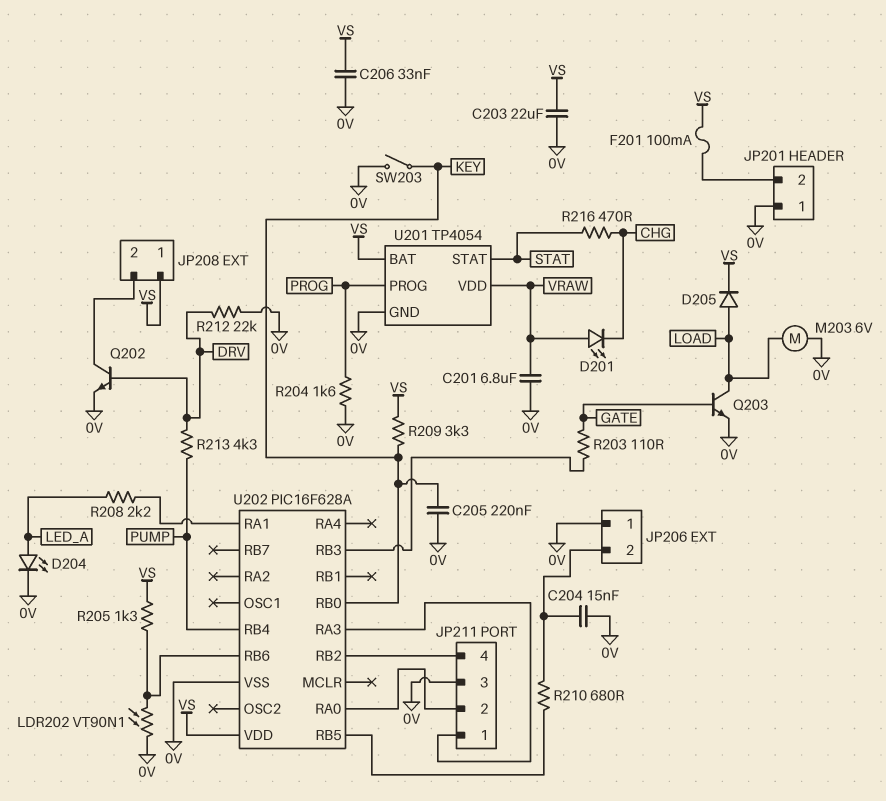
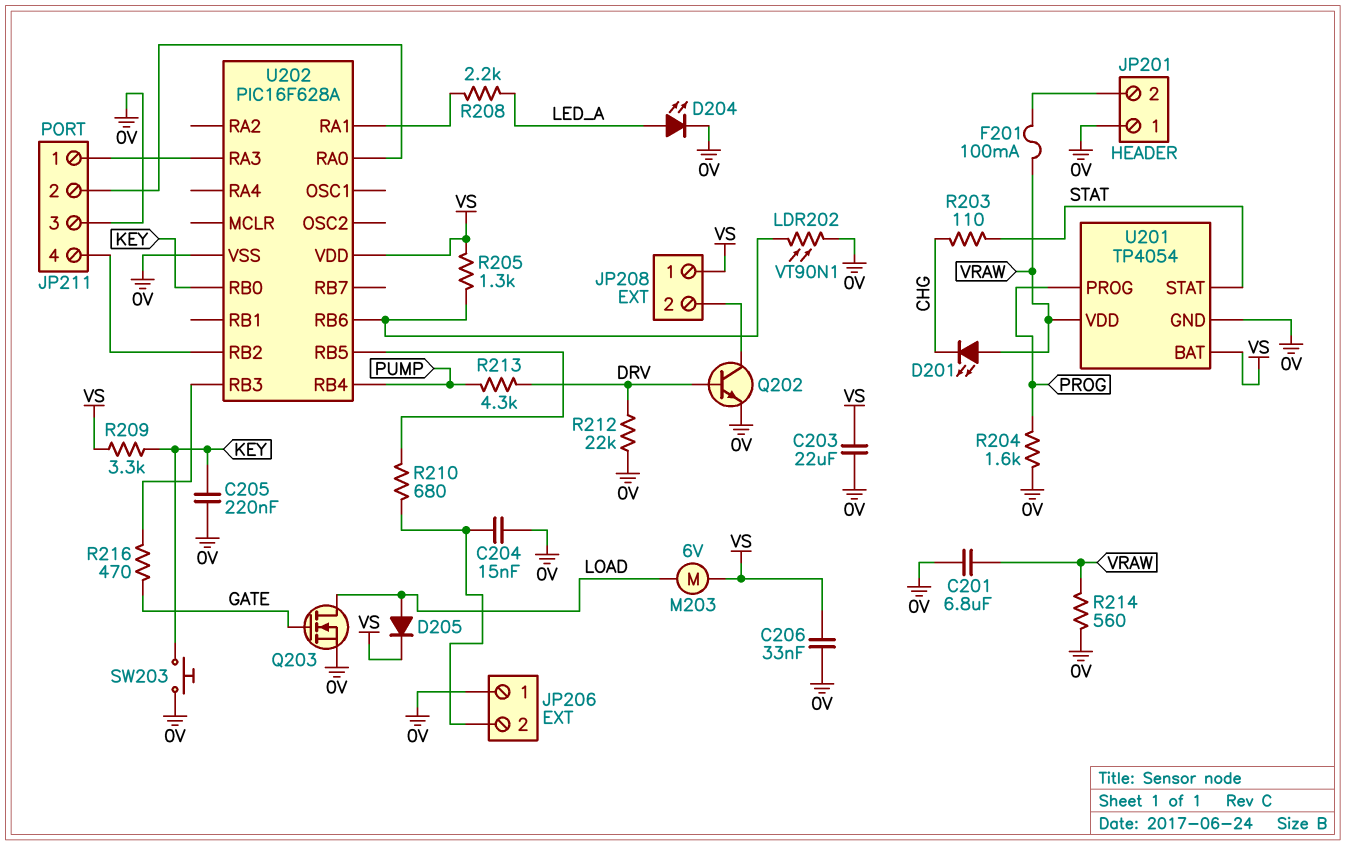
F201: 100mA (JP201/2, VS) -> 100mA (JP201/2, VRAW)
M203: motor 6V (0V, LOAD) -> motor 6V (LOAD, VS)
Q203: NPN (B GATE, C LOAD, E 0V) -> NMOS (G GATE, D LOAD, S 0V)
R203: 110 (GATE, U202/RB3) -> 110 (CHG, STAT)
R214: none -> 560 (0V, VRAW)
R216: 470 (CHG, STAT) -> 470 (GATE, U202/RB3)
SW203: switch (0V, KEY) -> button (0V, KEY)

